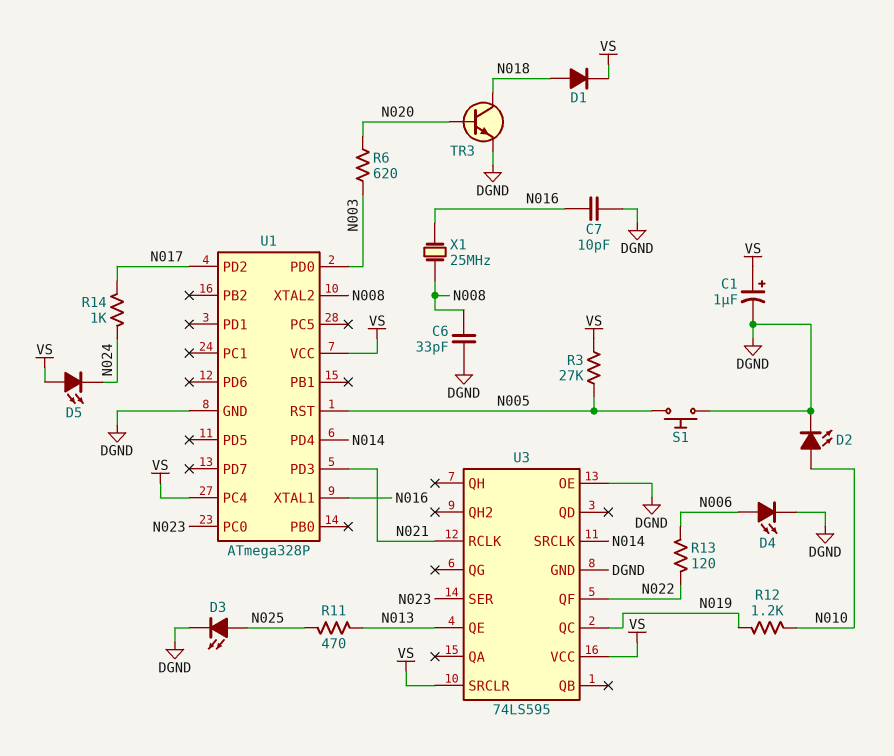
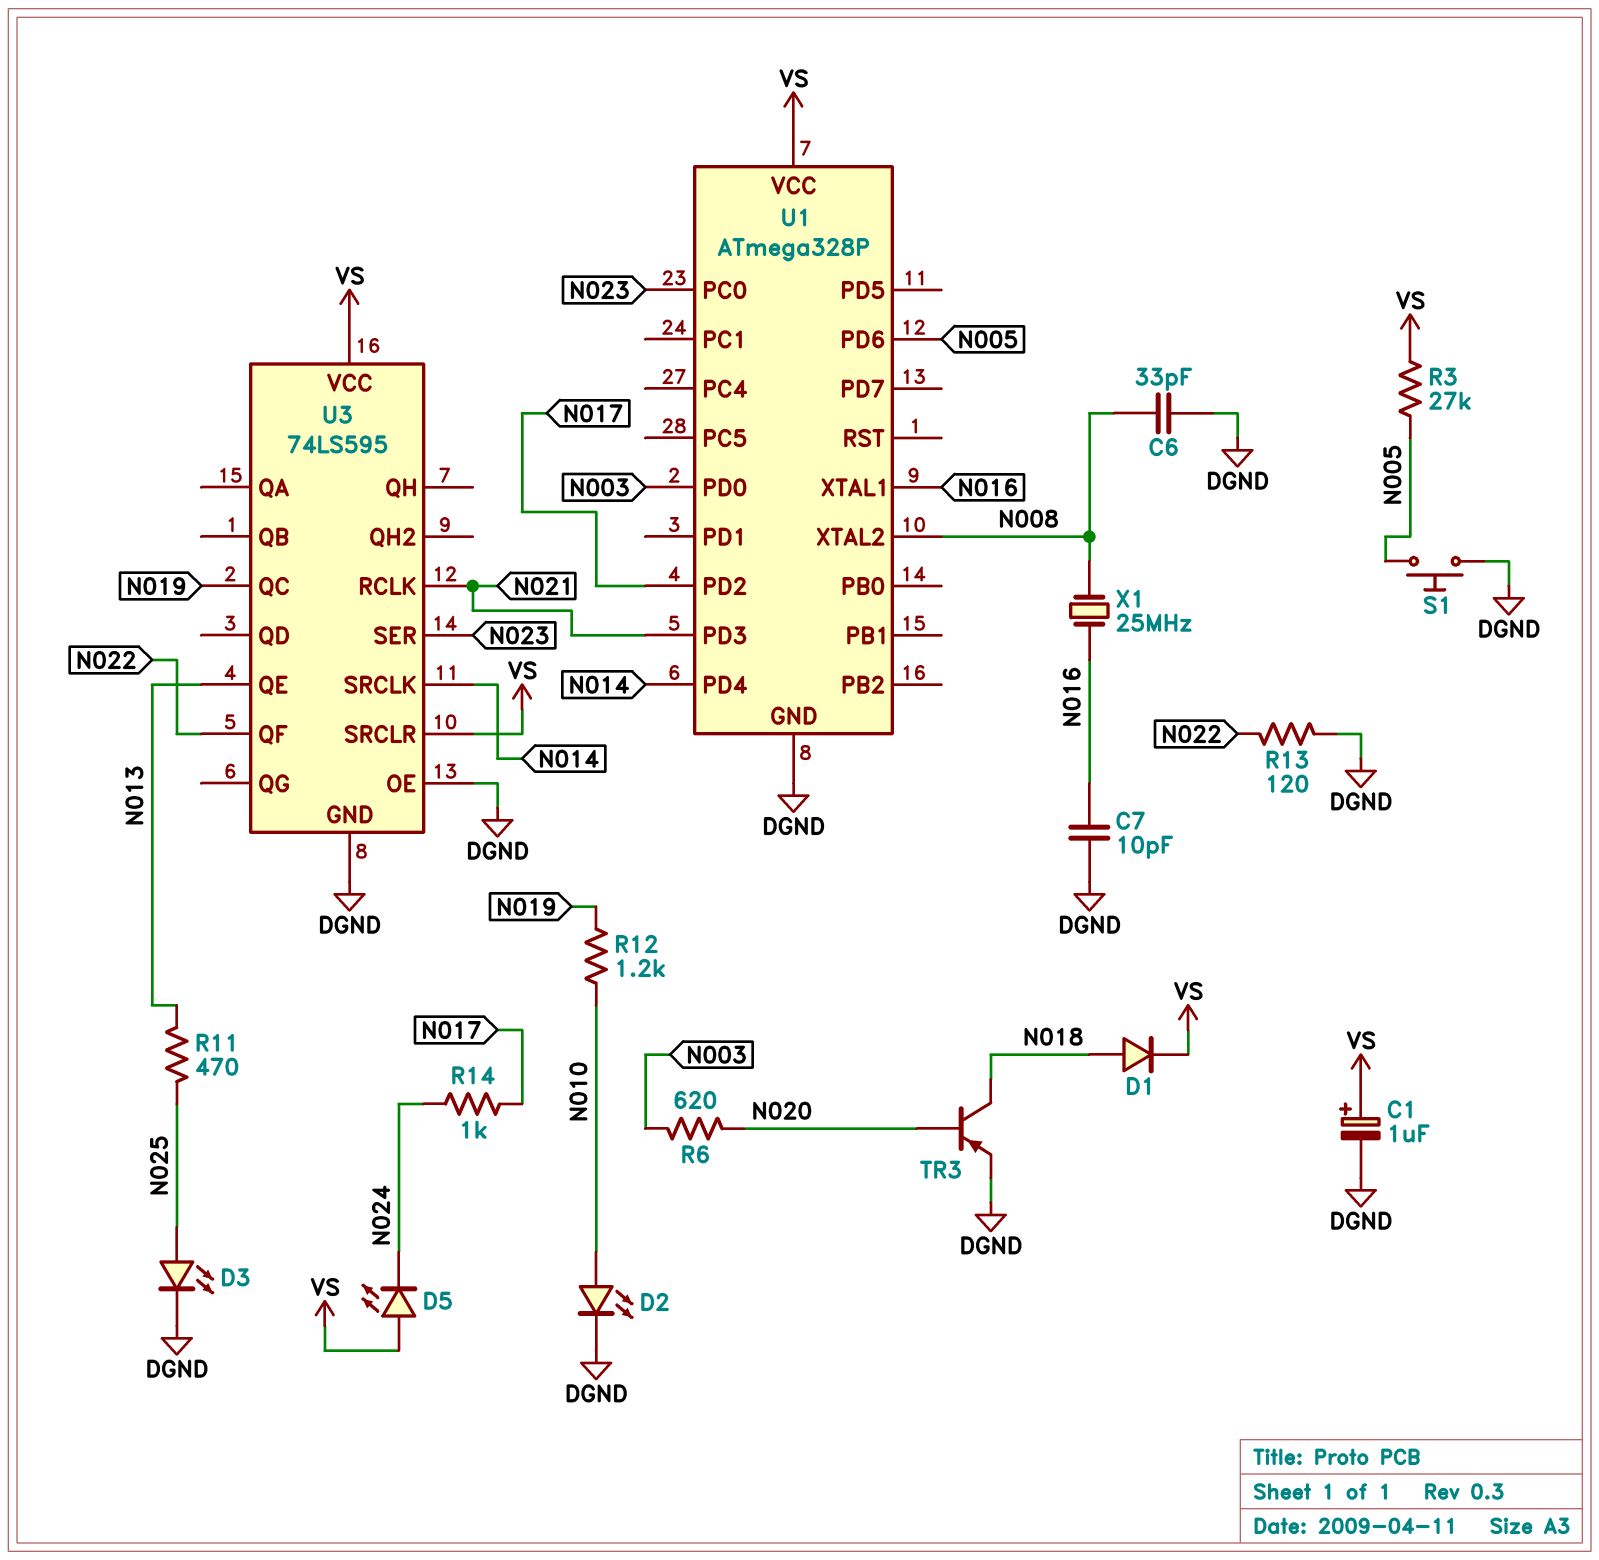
D4: LED (A N006, K DGND) -> none
R13: 120 (N006, N022) -> 120 (DGND, N022)
TR3: NPN (B N020, C N018, E DGND) -> PNP (B N020, C N018, E DGND)
U1 pin PC4: VS -> none
U1 pin PD6: none -> N005
U1 pin RST: N005 -> none

